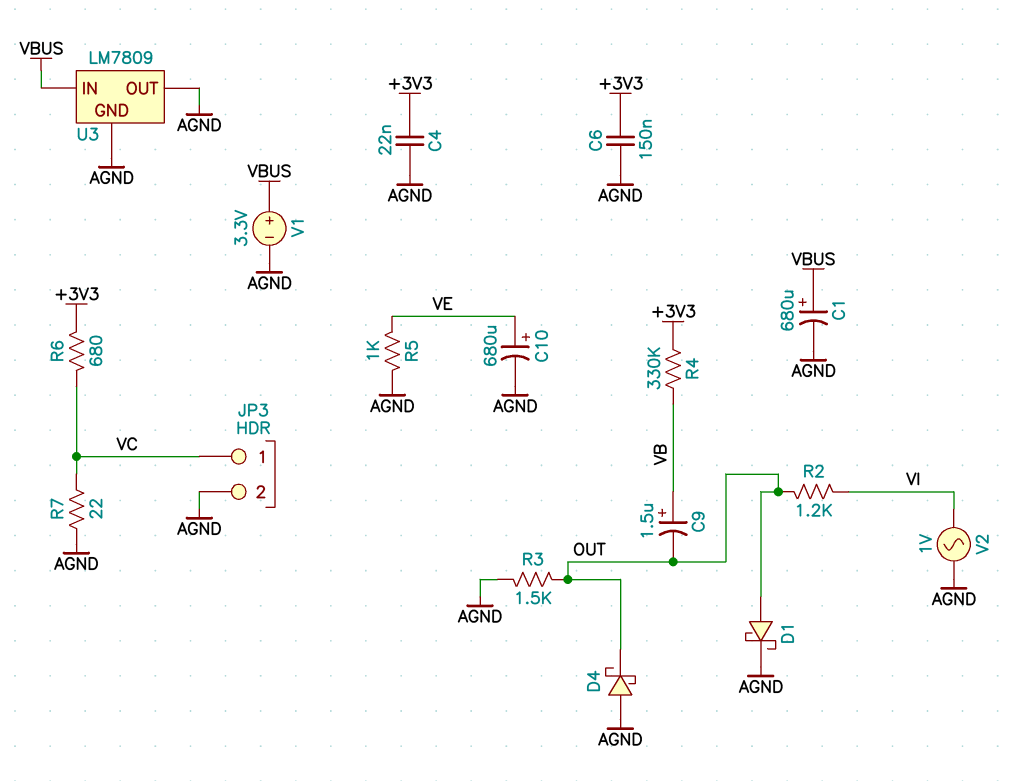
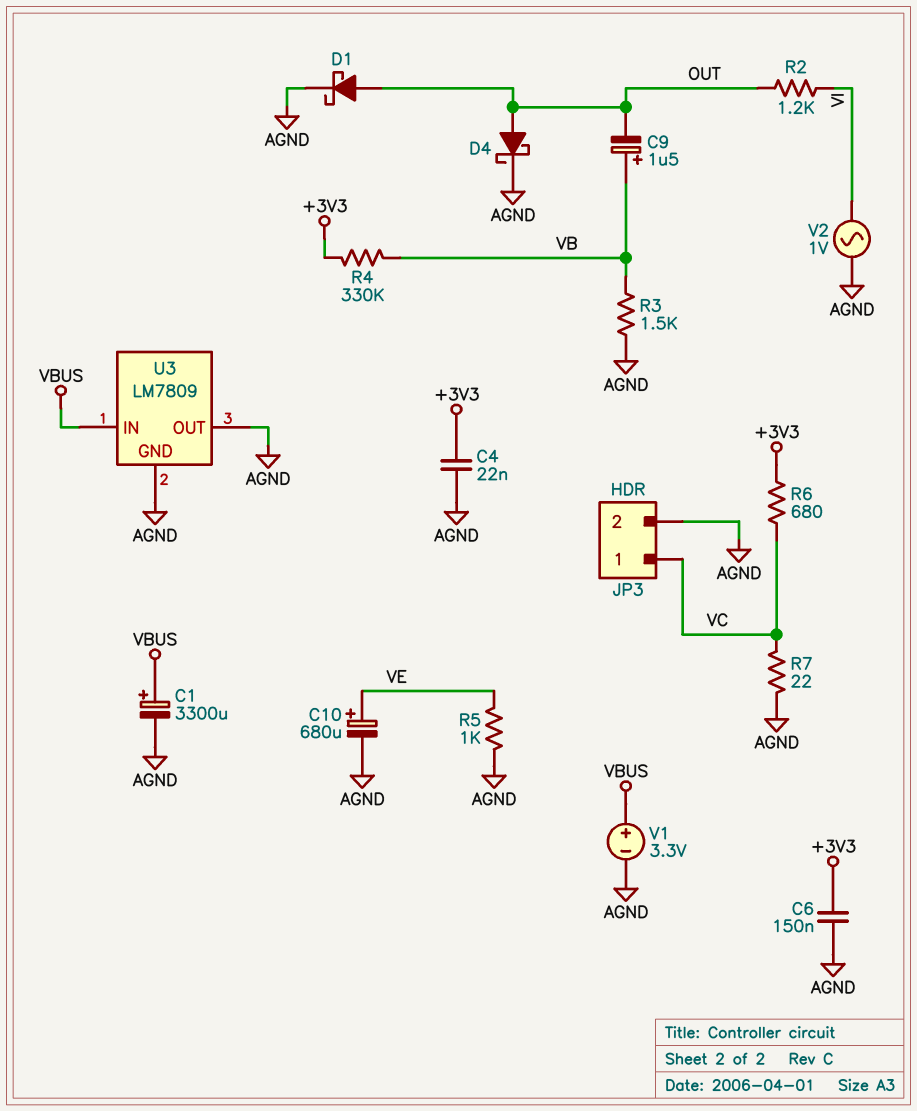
C1: 680uF (plus VBUS, minus AGND) -> 3300uF (plus VBUS, minus AGND)
D4: schottky (A AGND, K OUT) -> schottky (A OUT, K AGND)
R3: 1.5k (AGND, OUT) -> 1.5k (AGND, VB)

